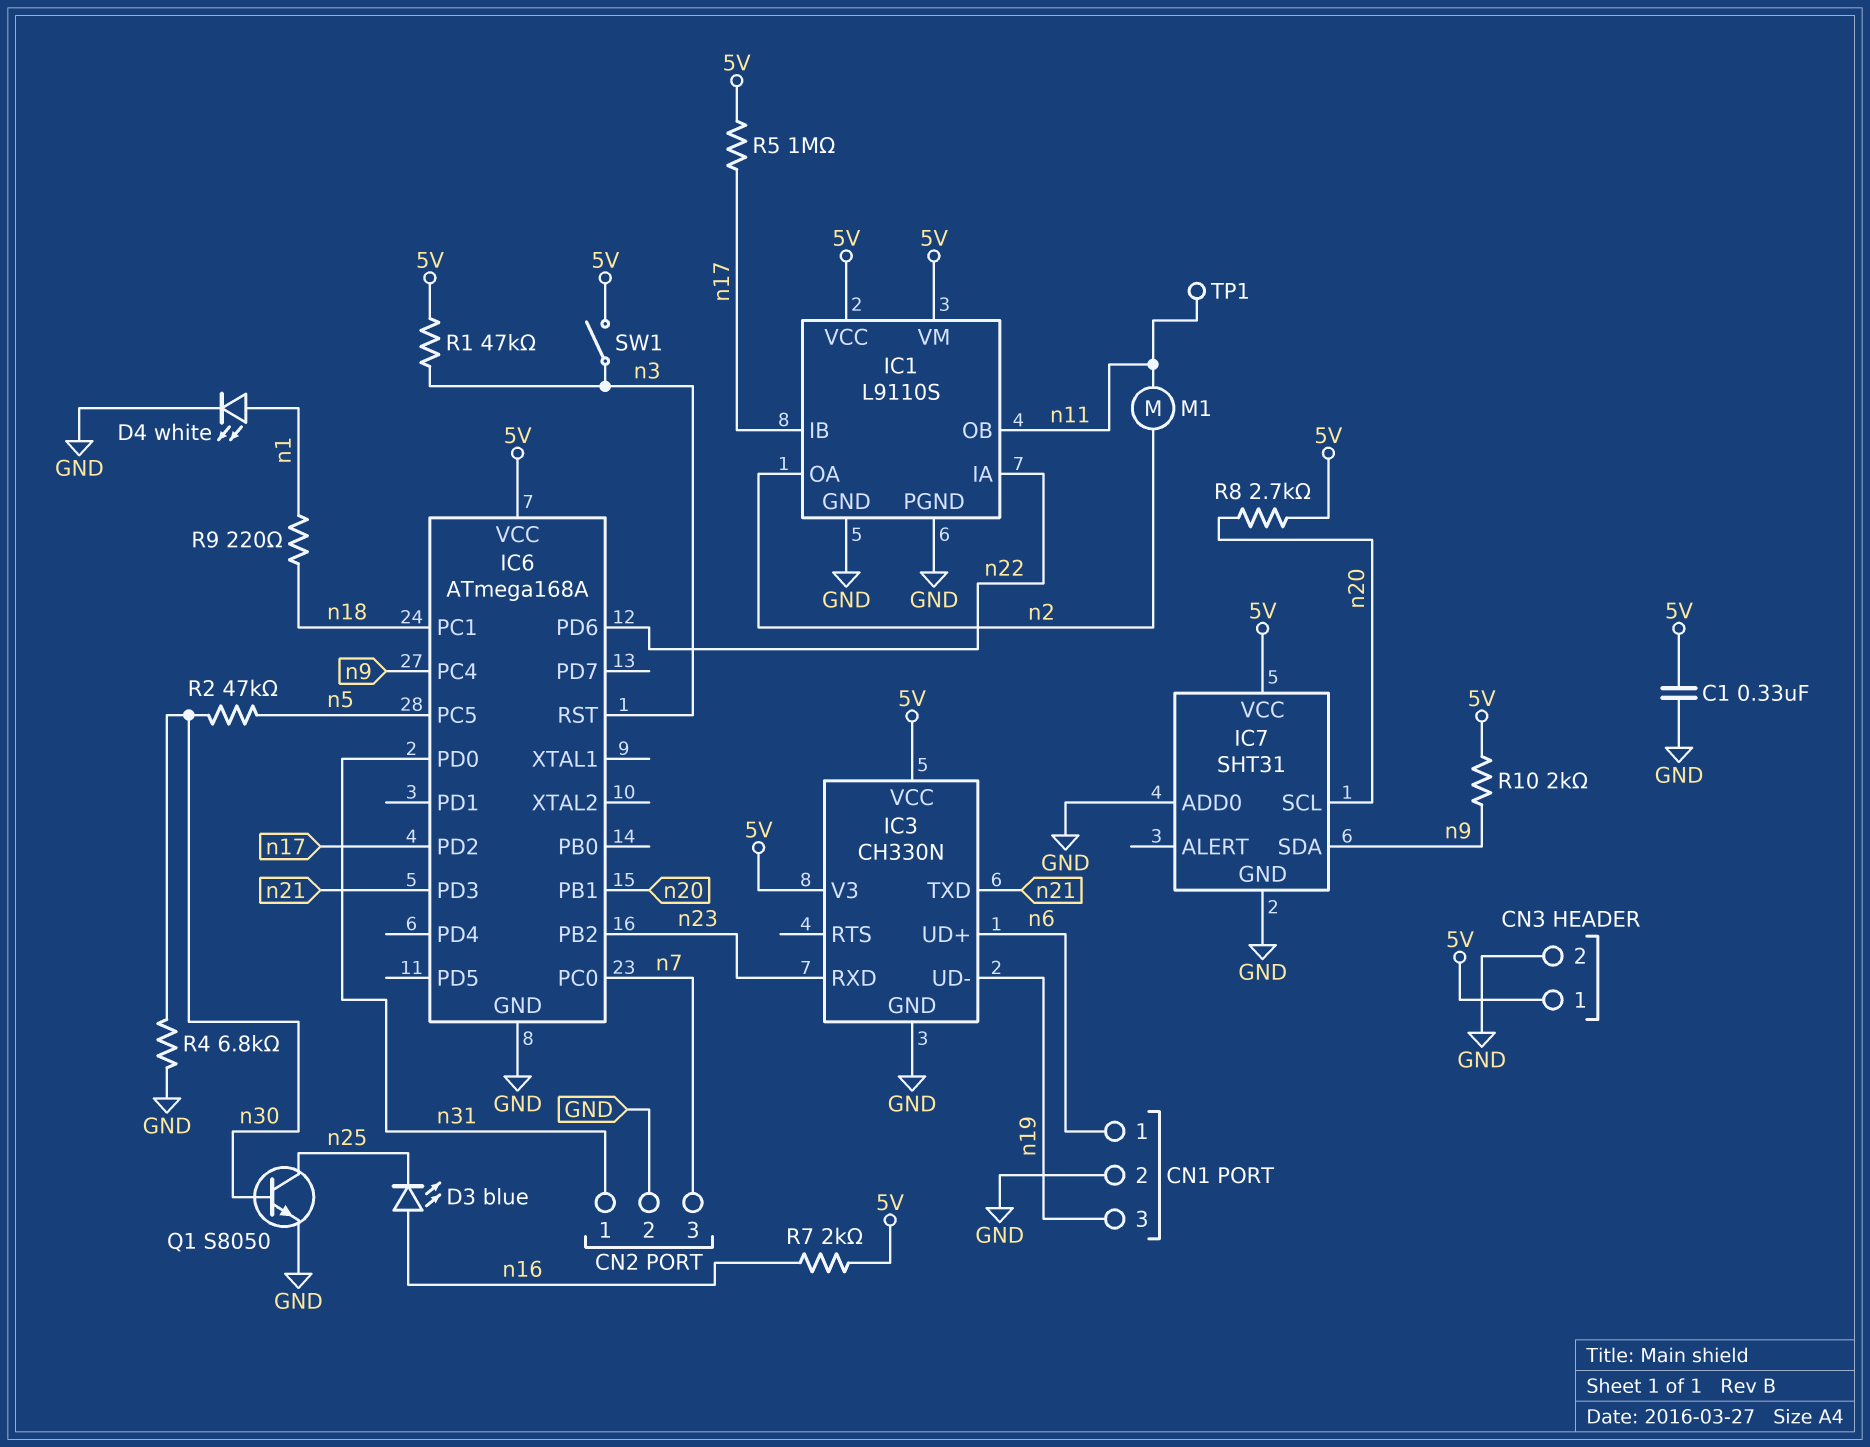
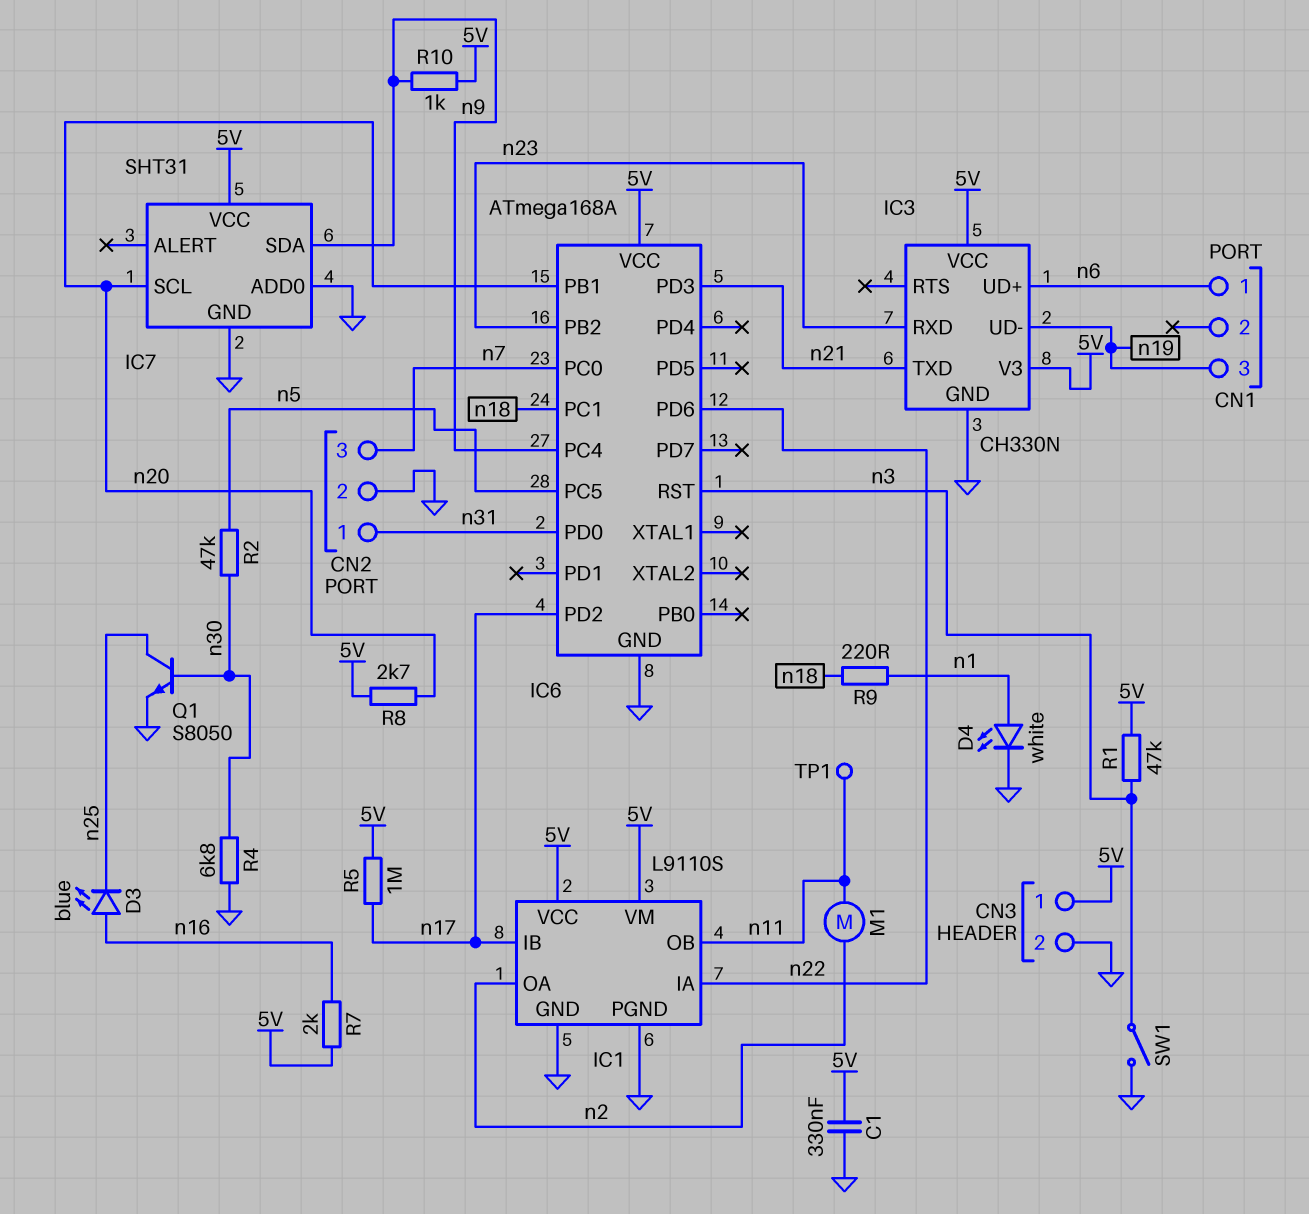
CN1 pin 2: GND -> none
R10: 2k (5V, n9) -> 1k (5V, n9)
SW1: switch (5V, n3) -> switch (GND, n3)

